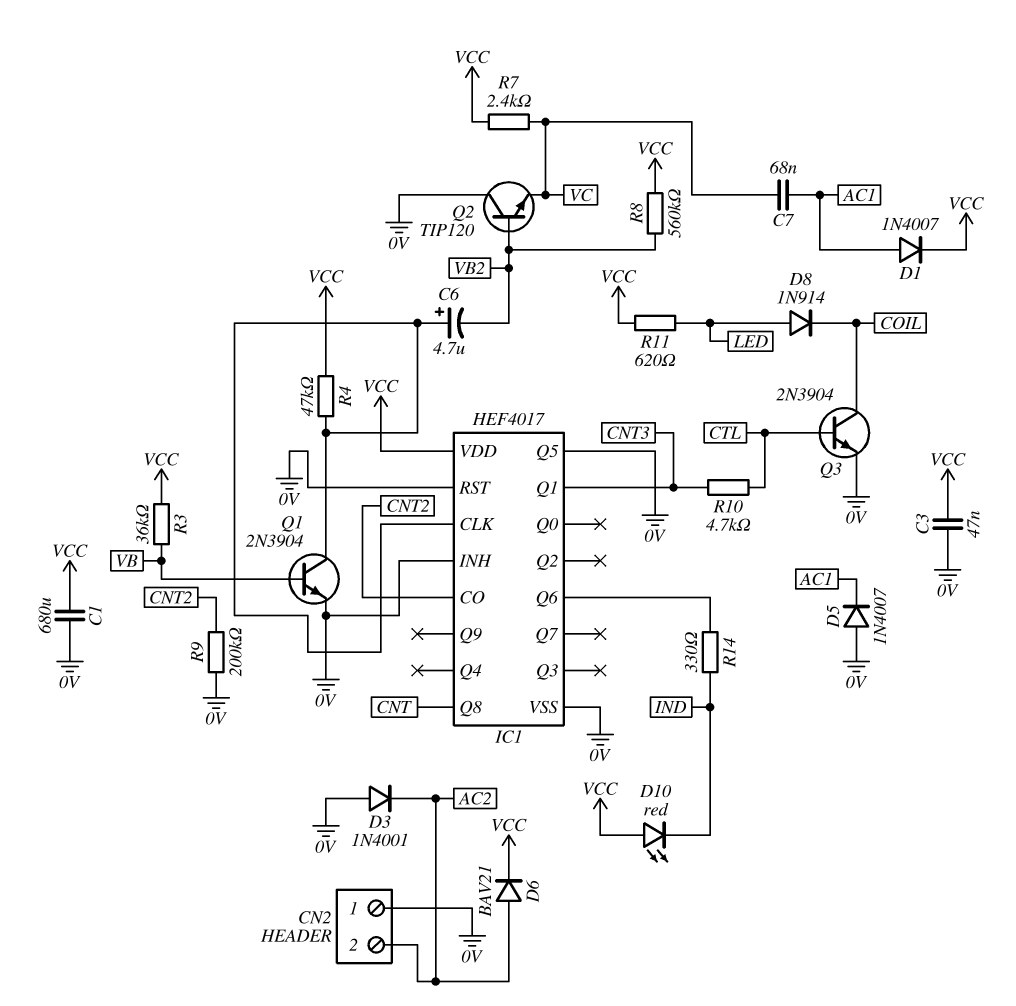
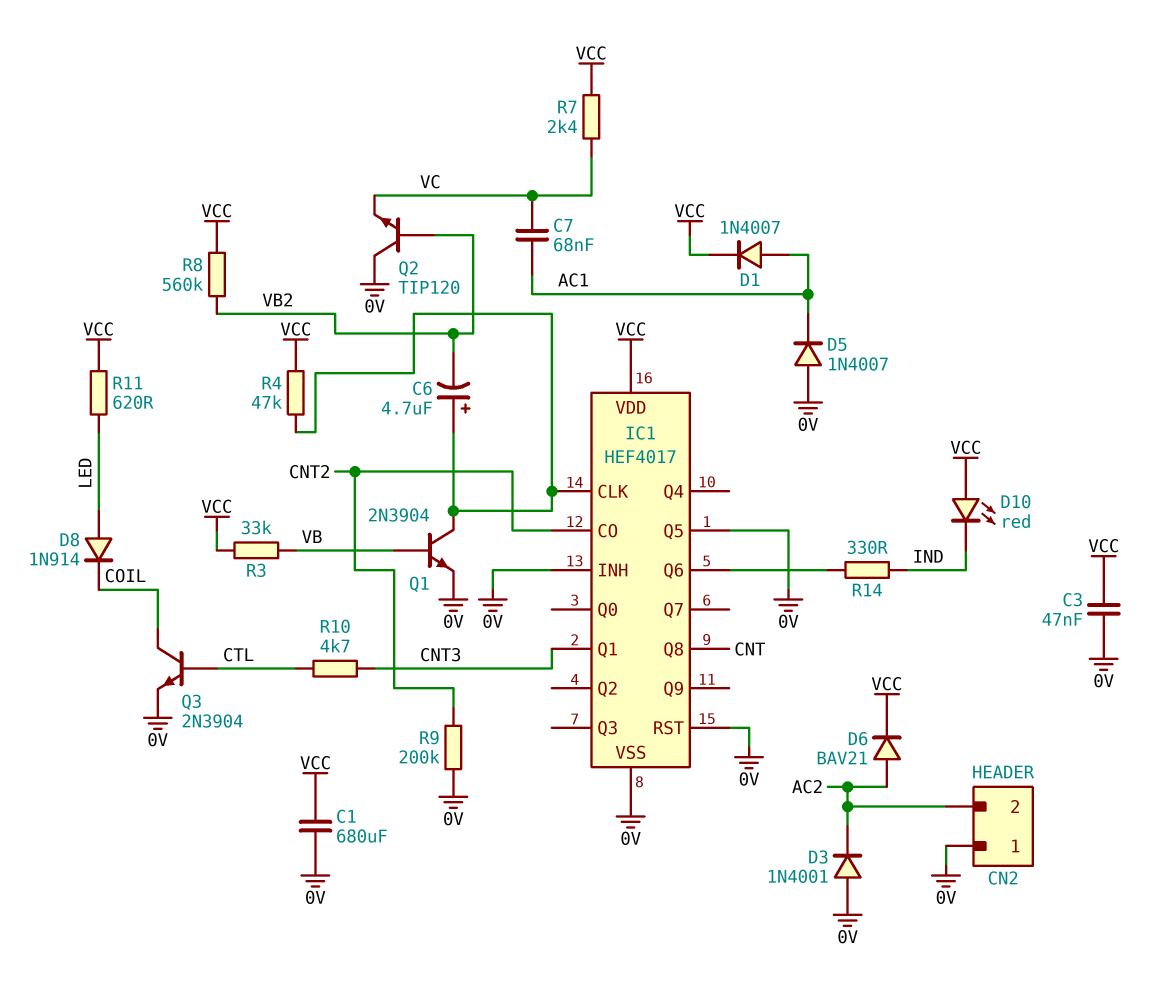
R3: 36k (VB, VCC) -> 33k (VB, VCC)

